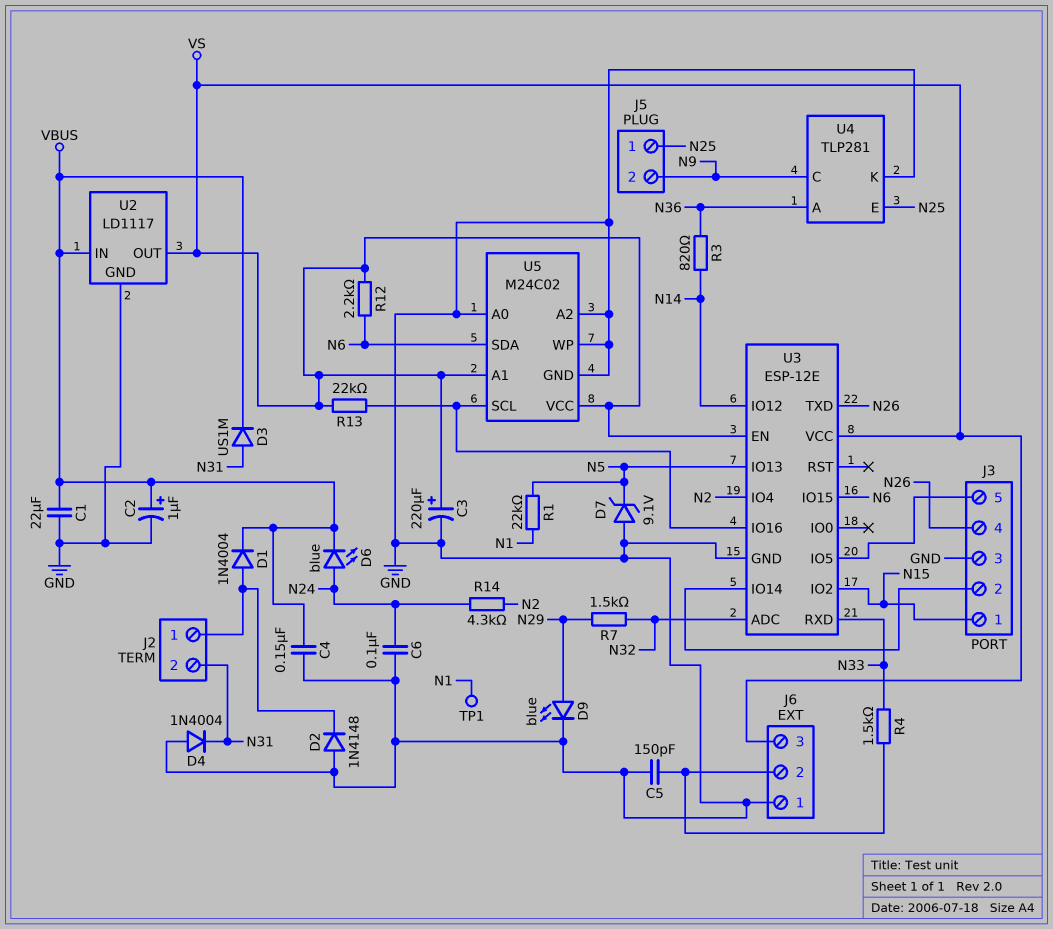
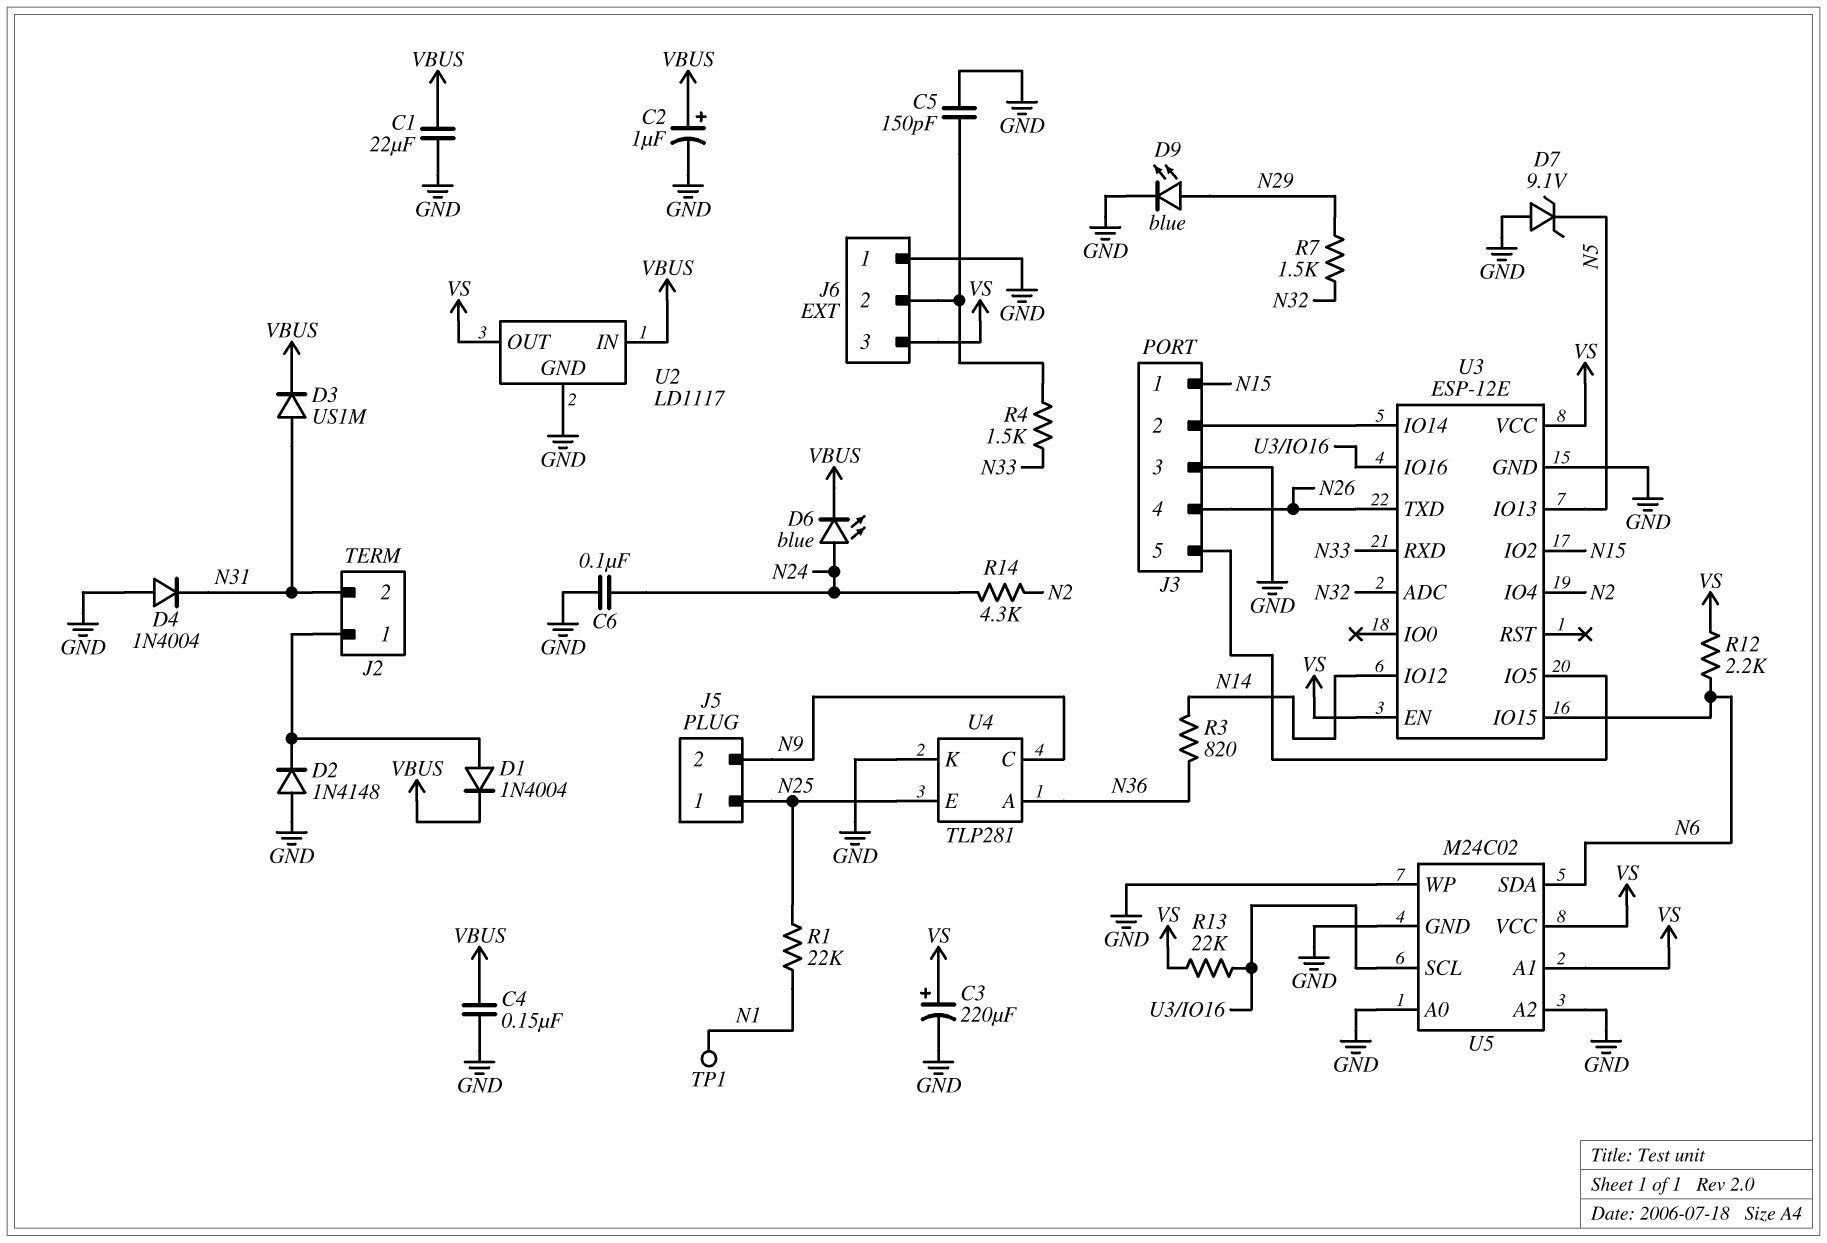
R1: 22k (N1, N5) -> 22k (N1, N25)

